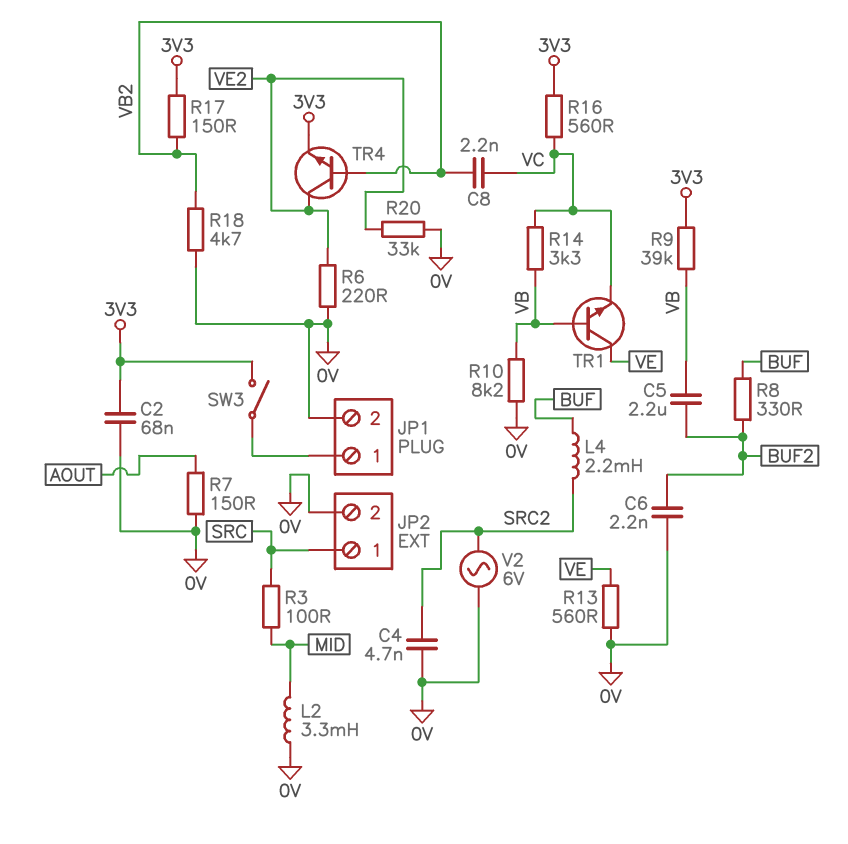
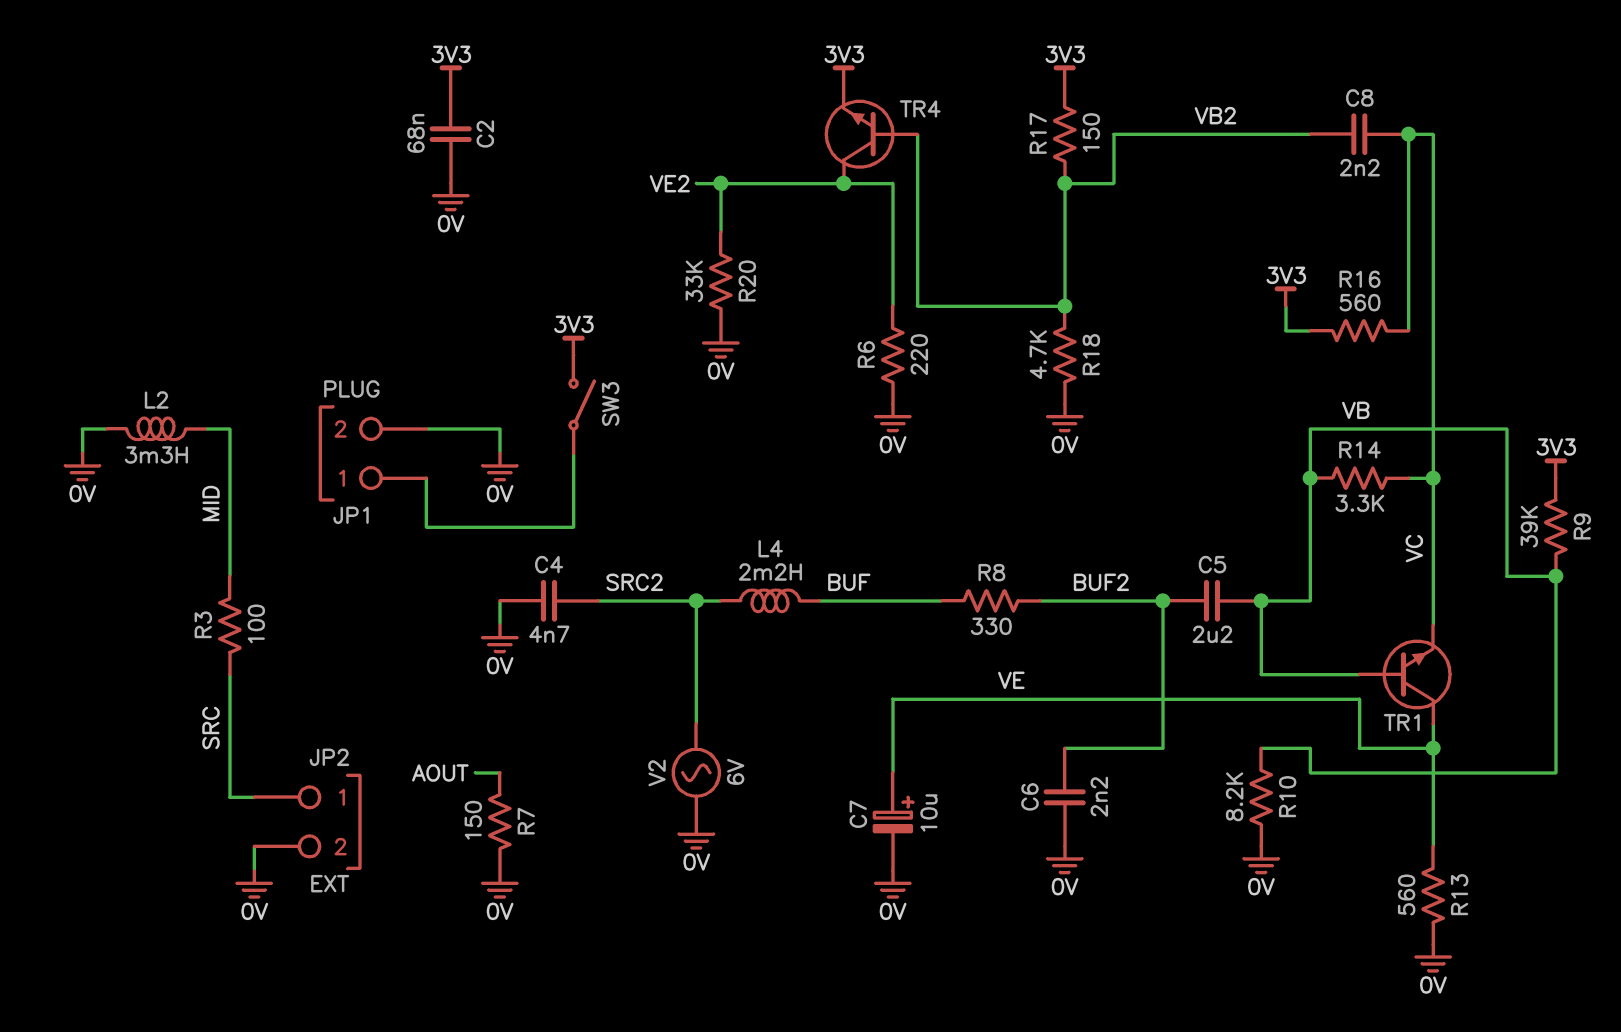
C7: none -> 10uF (plus VE, minus 0V)

